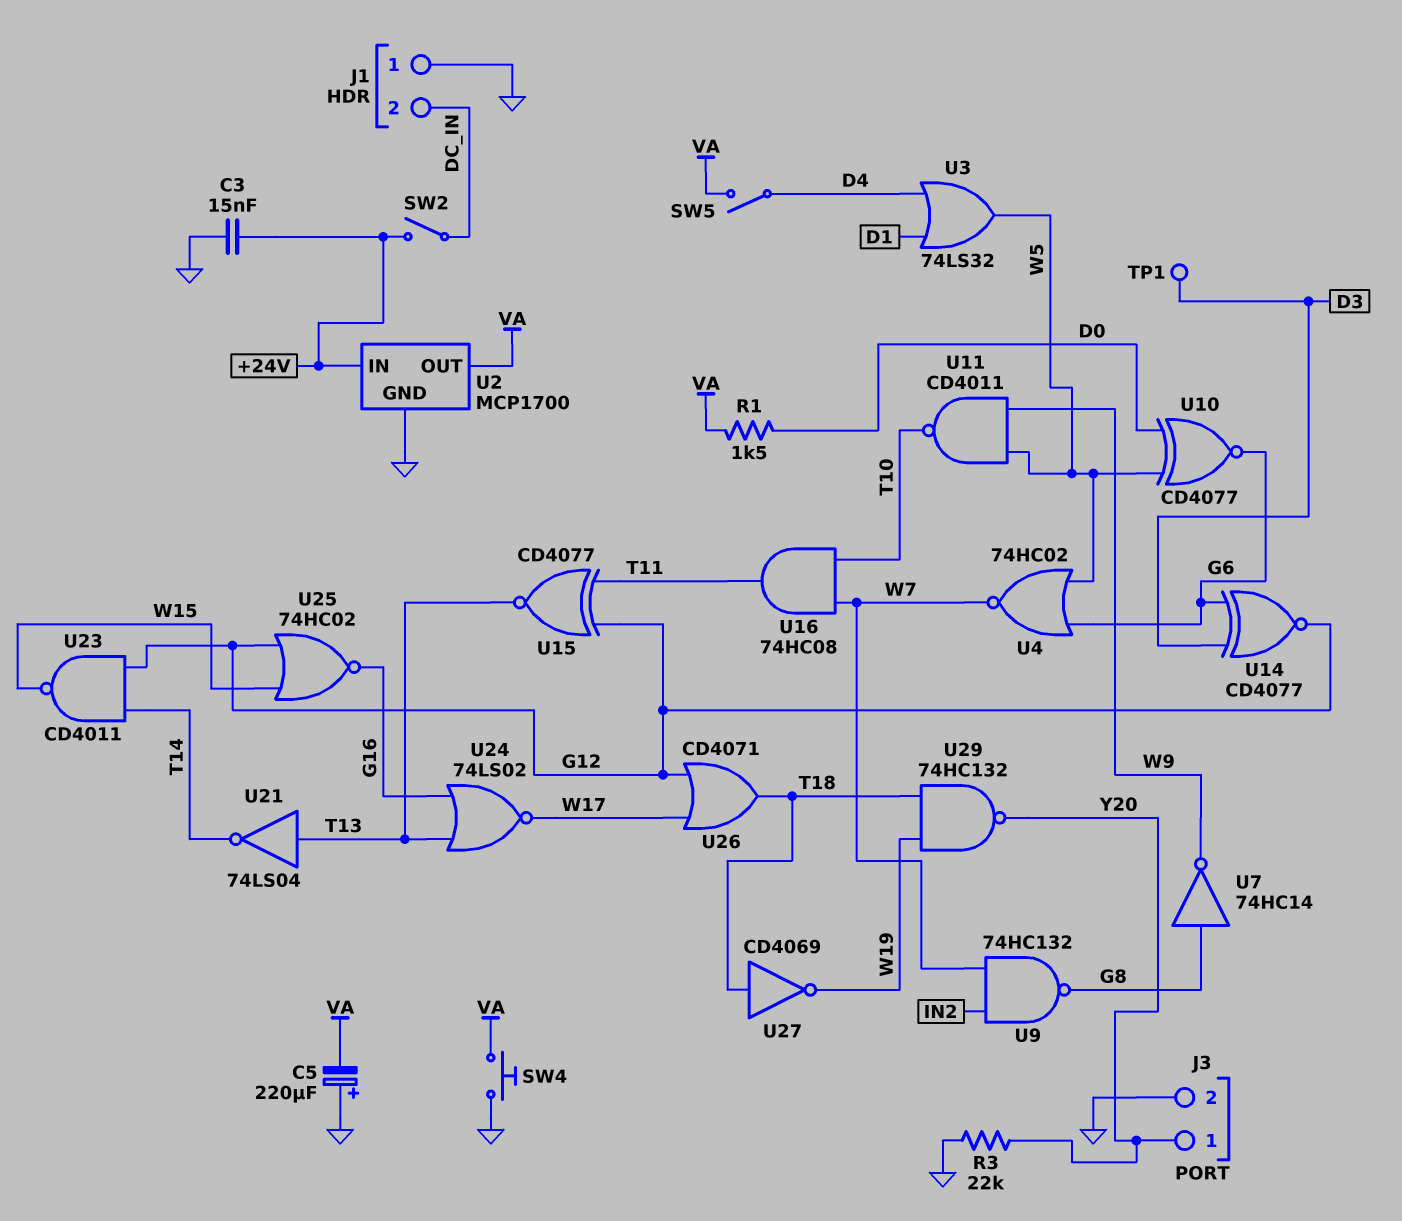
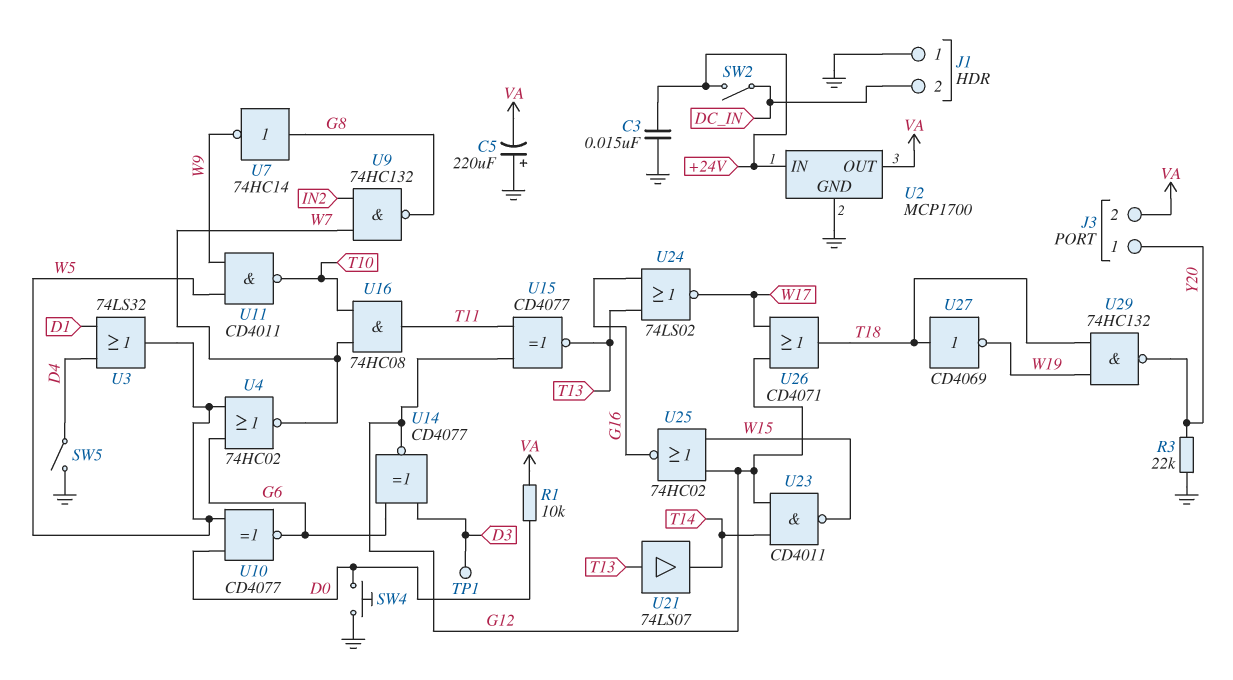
J3 pin 2: GND -> VA
R1: 1.5k (D0, VA) -> 10k (D0, VA)
SW4: button (GND, VA) -> button (D0, GND)
SW5: switch (D4, VA) -> switch (D4, GND)
U21: NOT 74LS04 (in T13, out T14) -> buffer 74LS07 (in T13, out T14)

